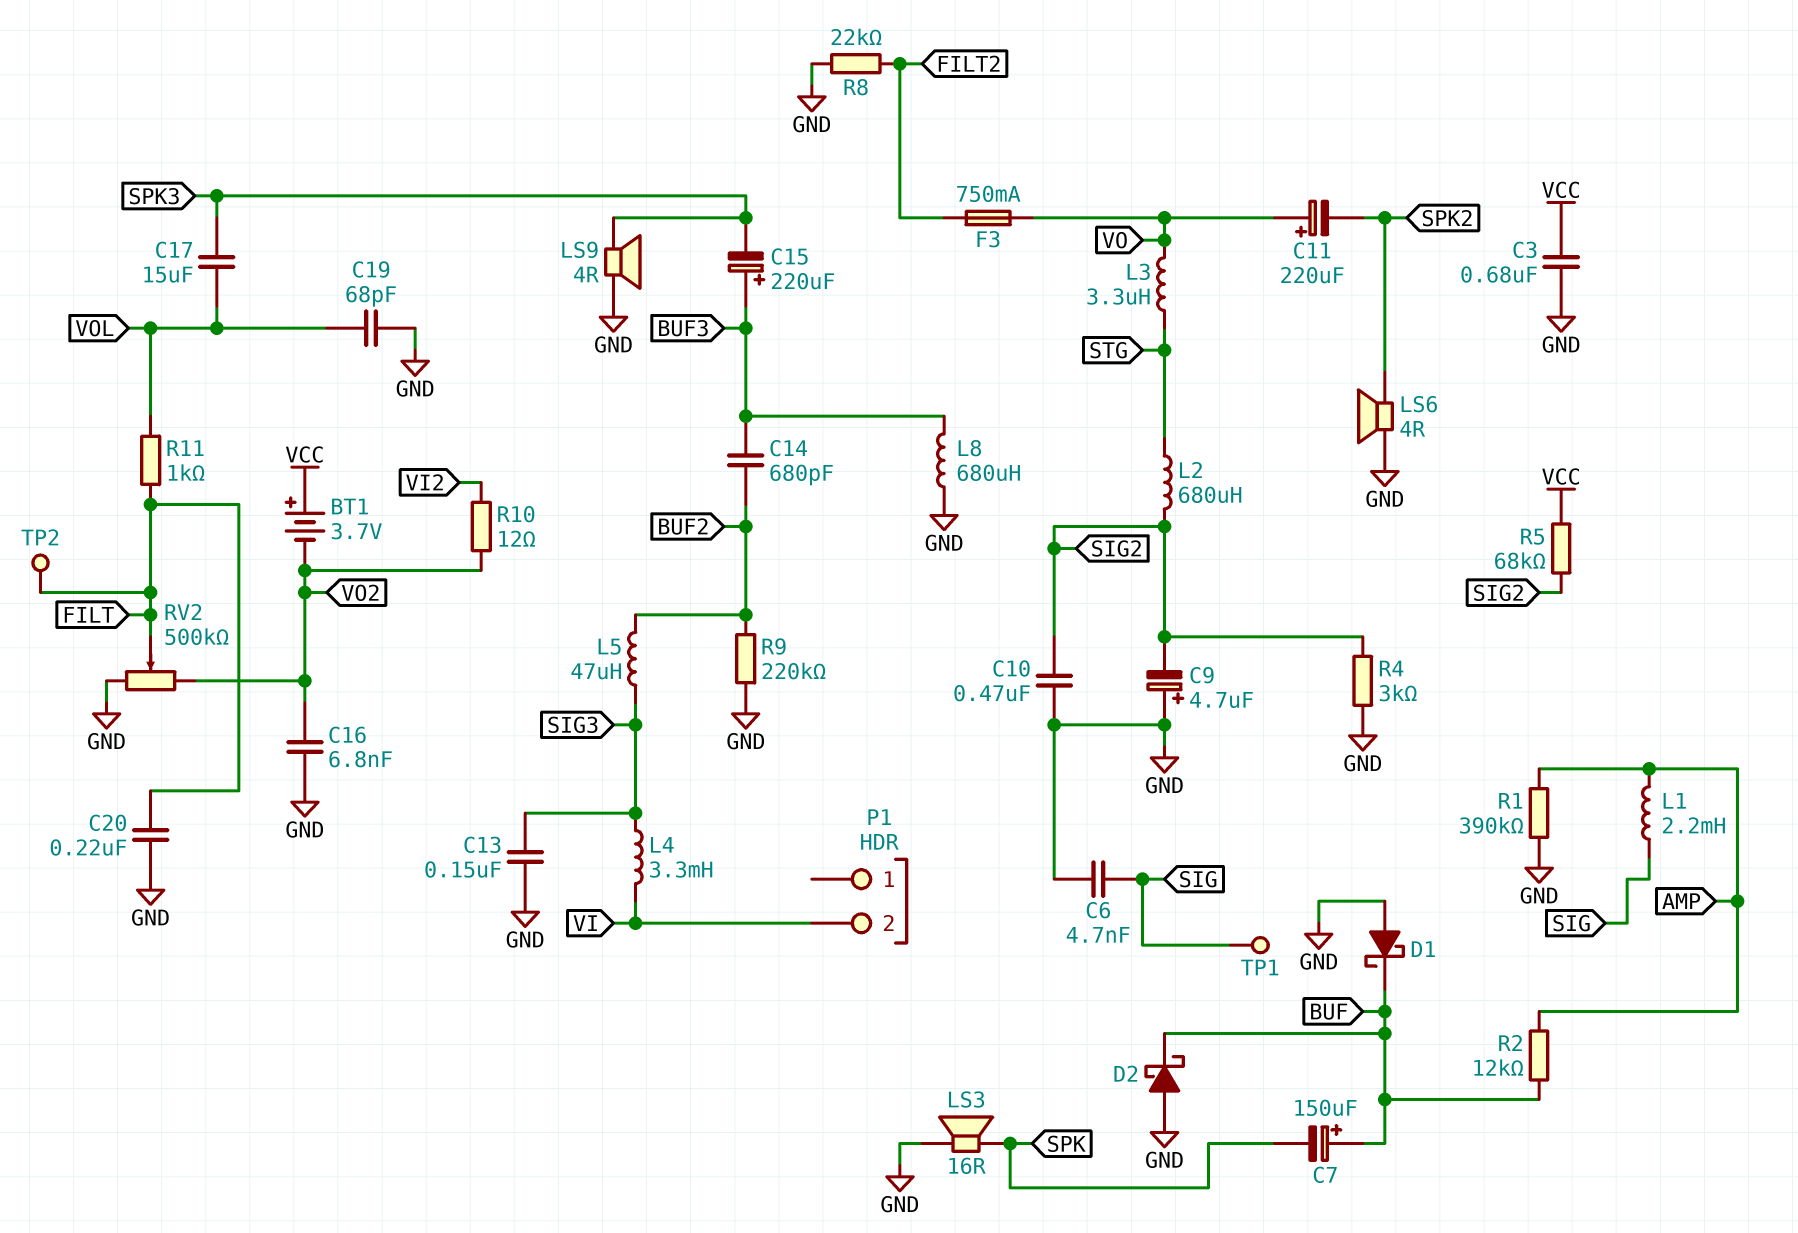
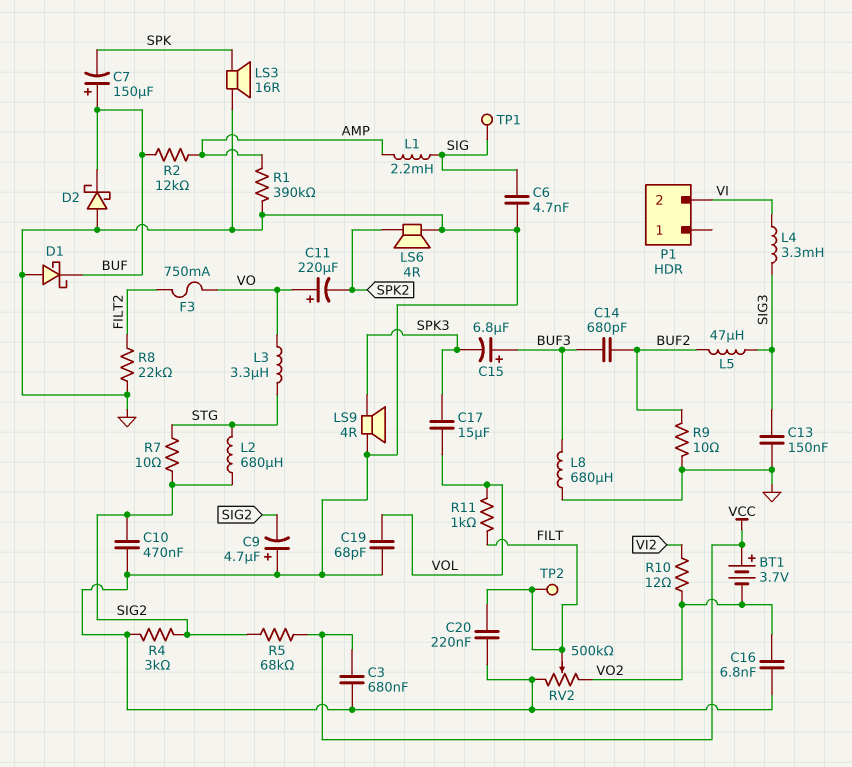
C15: 220uF (plus BUF3, minus SPK3) -> 6.8uF (plus BUF3, minus SPK3)
R7: none -> 10 (SIG2, STG)
R9: 220k (BUF2, GND) -> 10 (BUF2, GND)

